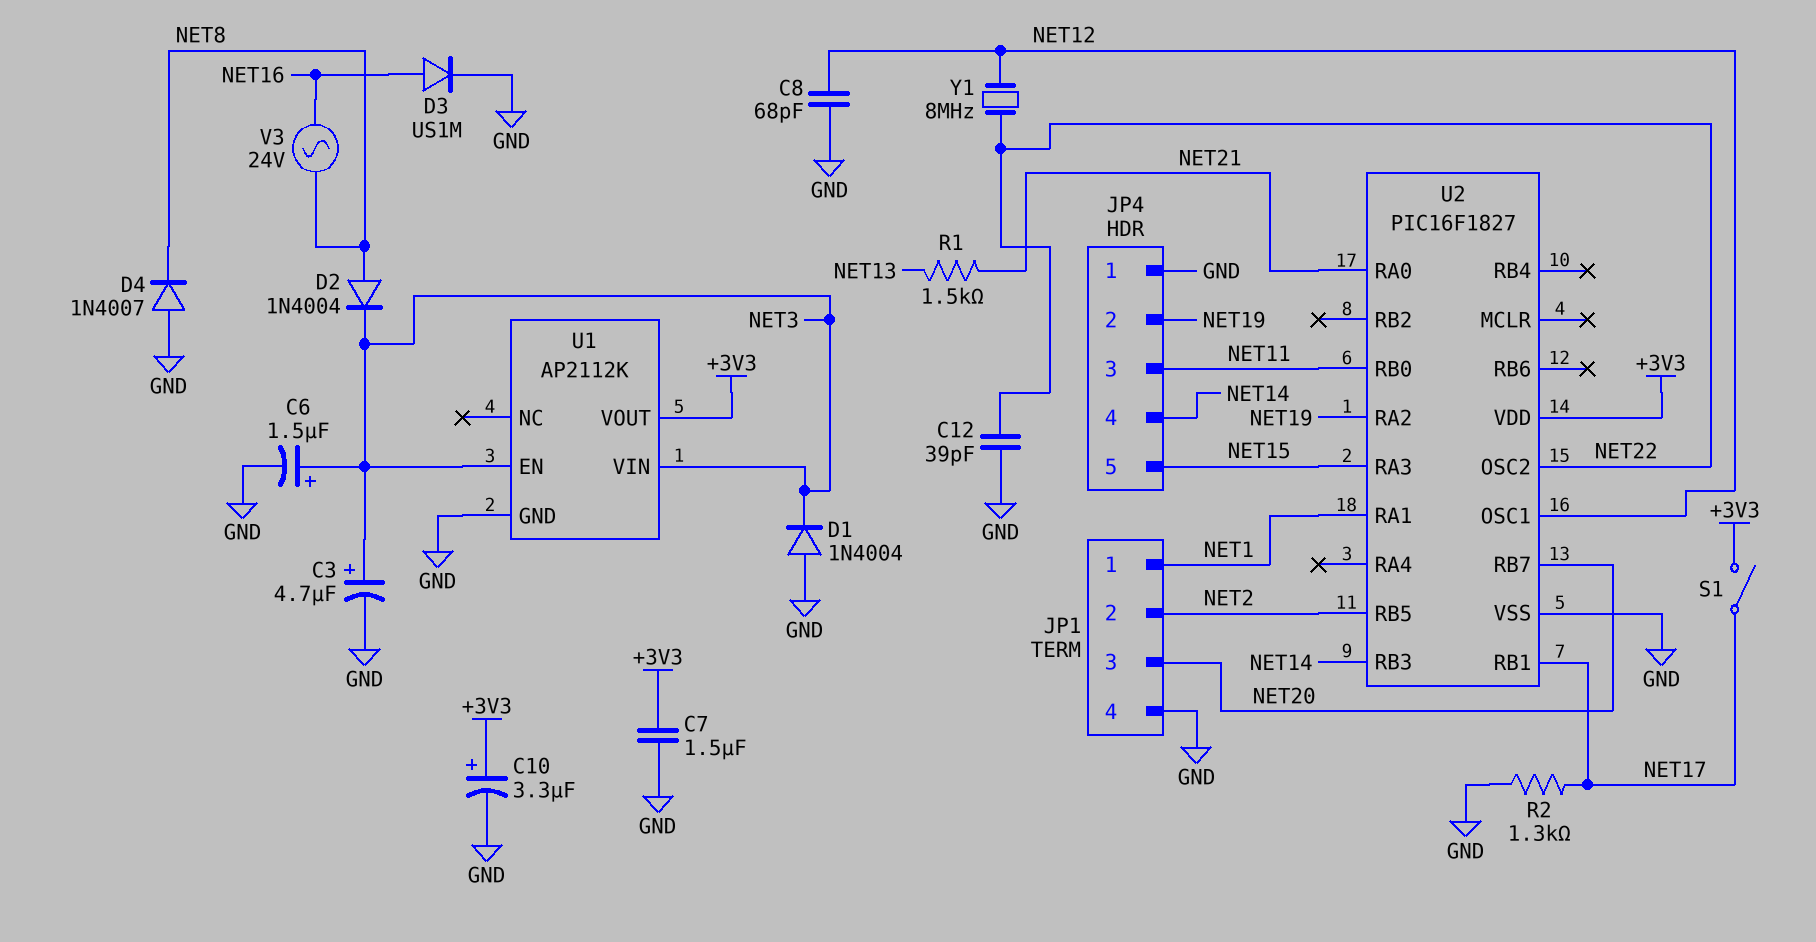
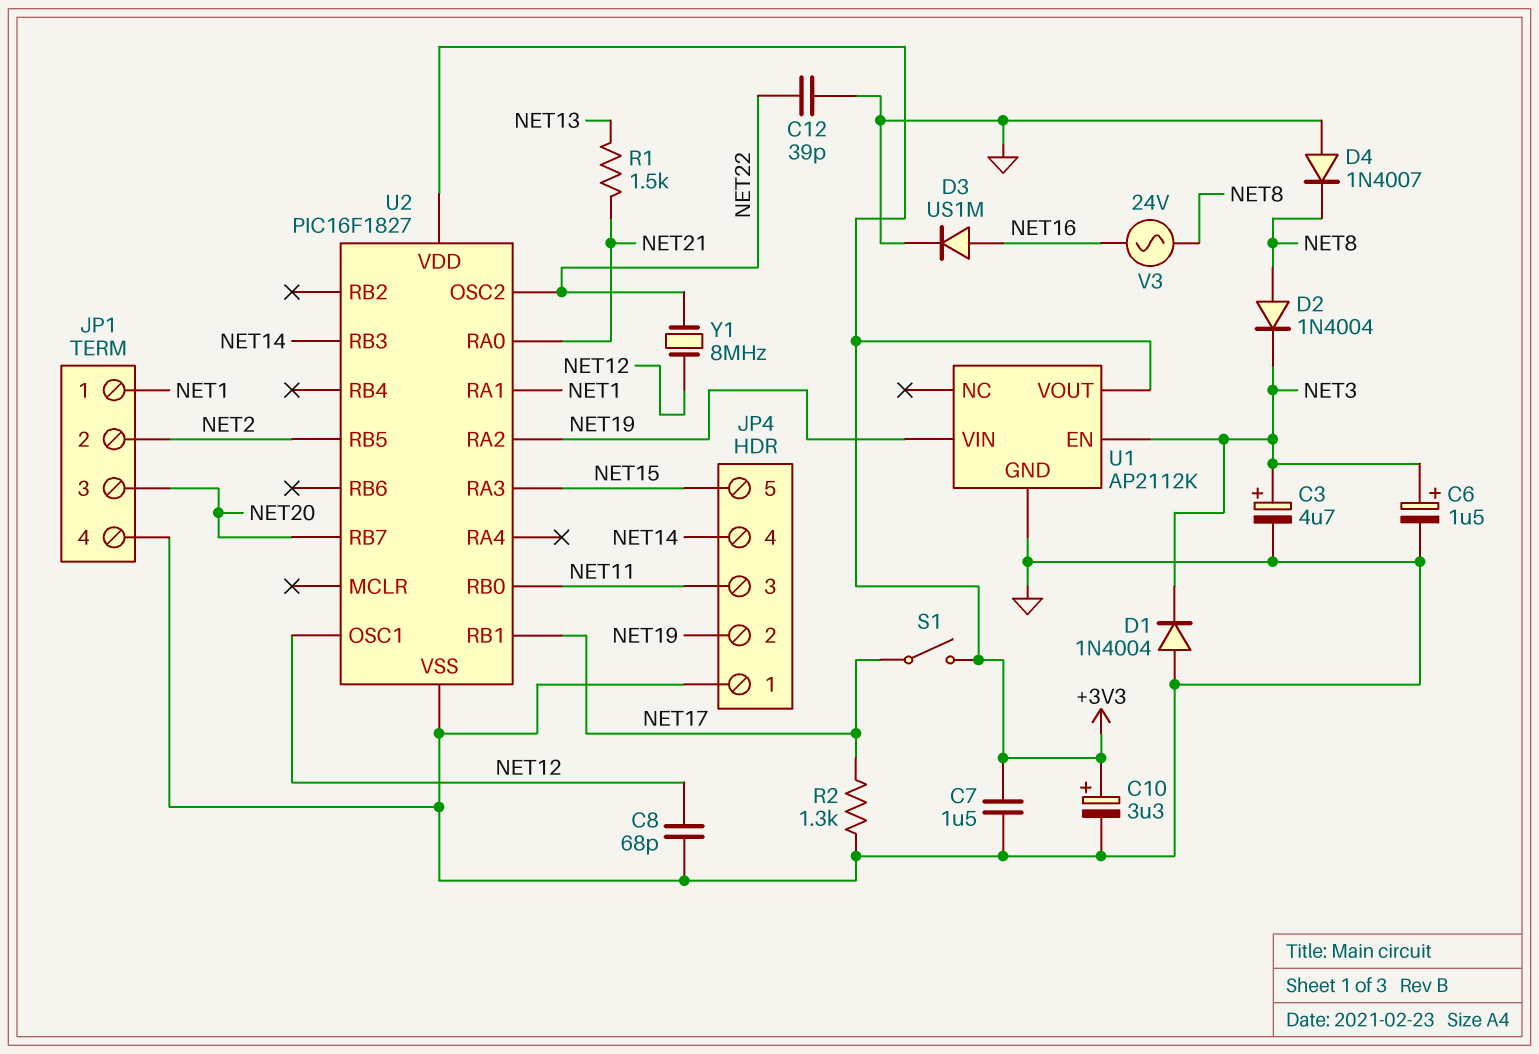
U1 pin VIN: NET3 -> NET19

